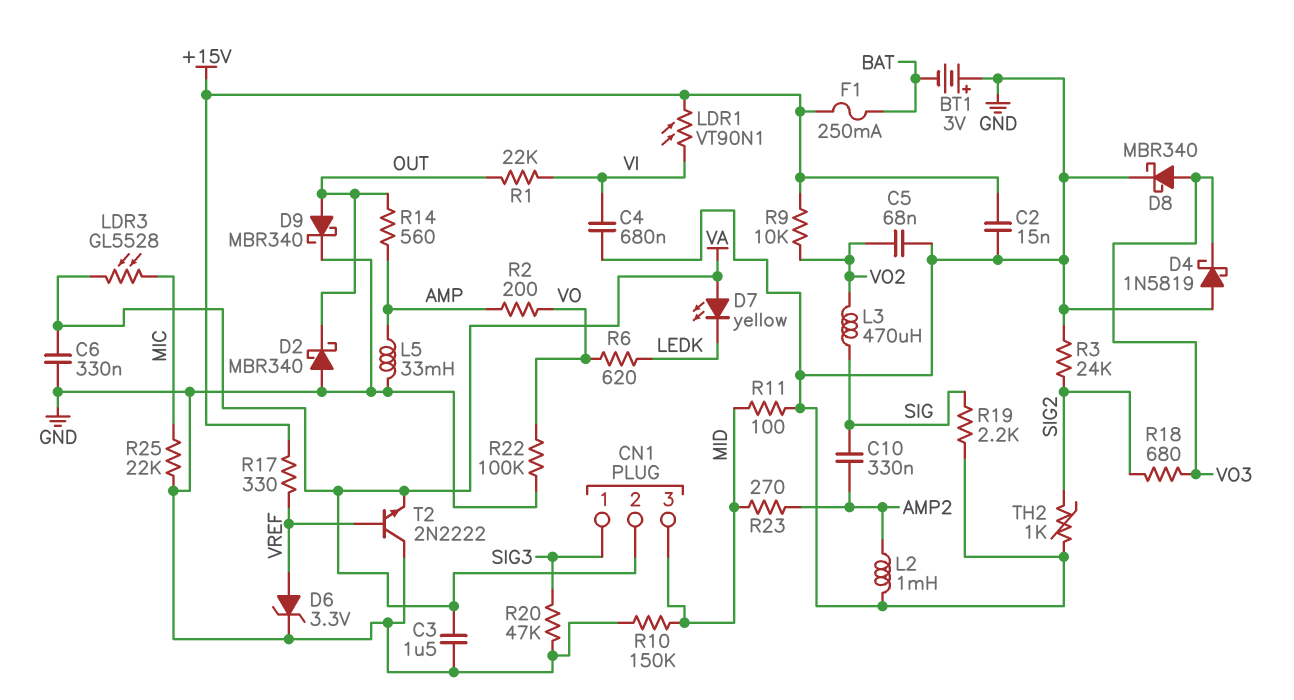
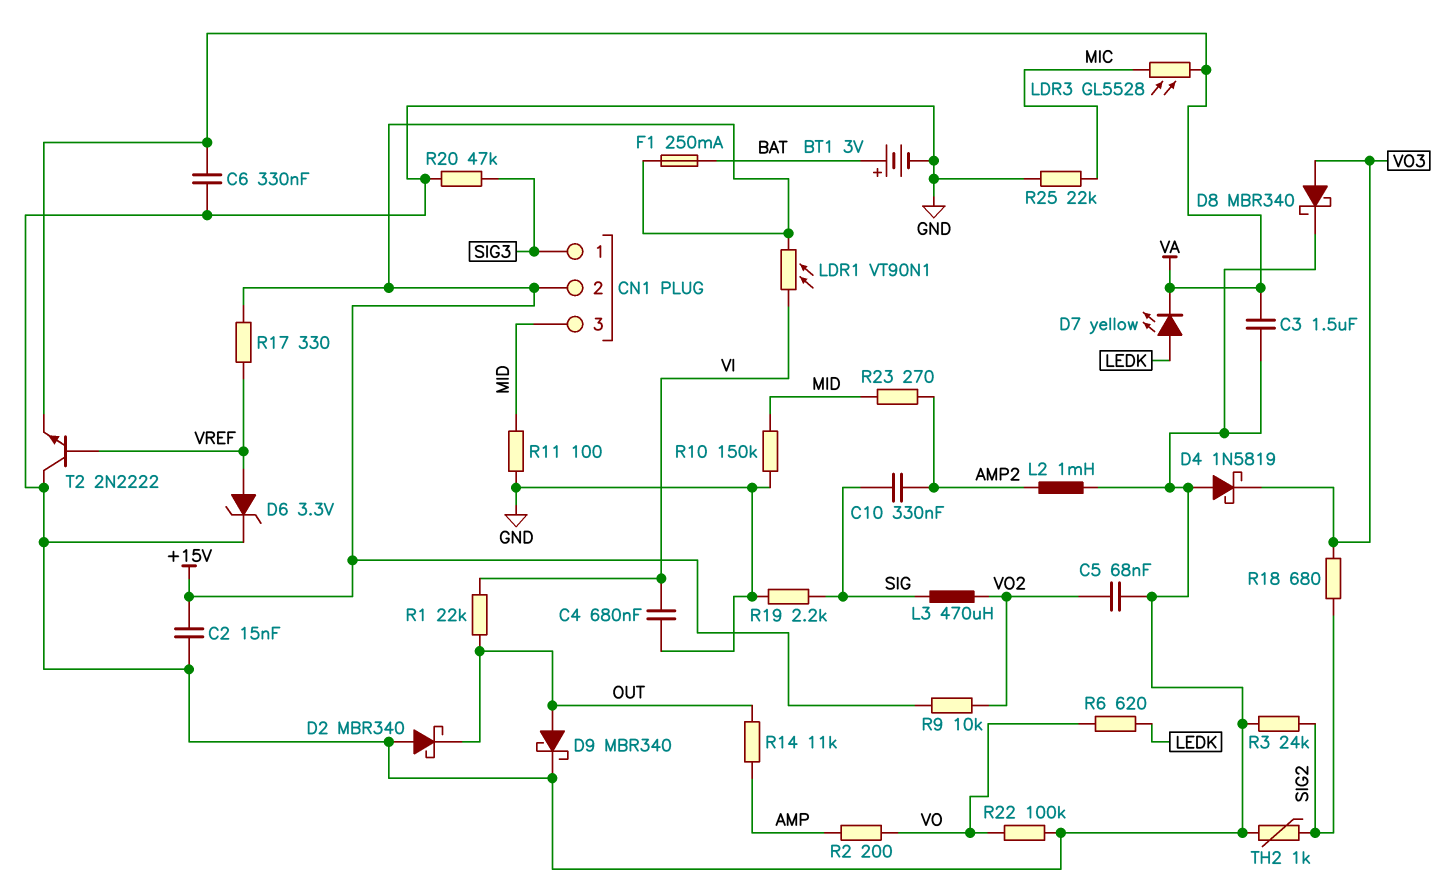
BT1: 3V (plus GND, minus BAT) -> 3V (plus BAT, minus GND)
CN1 pin 2: VA -> +15V
D7: LED yellow (A VA, K LEDK) -> LED yellow (A LEDK, K VA)
L5: 33mH (AMP, GND) -> none
R14: 560 (AMP, OUT) -> 11k (AMP, OUT)

